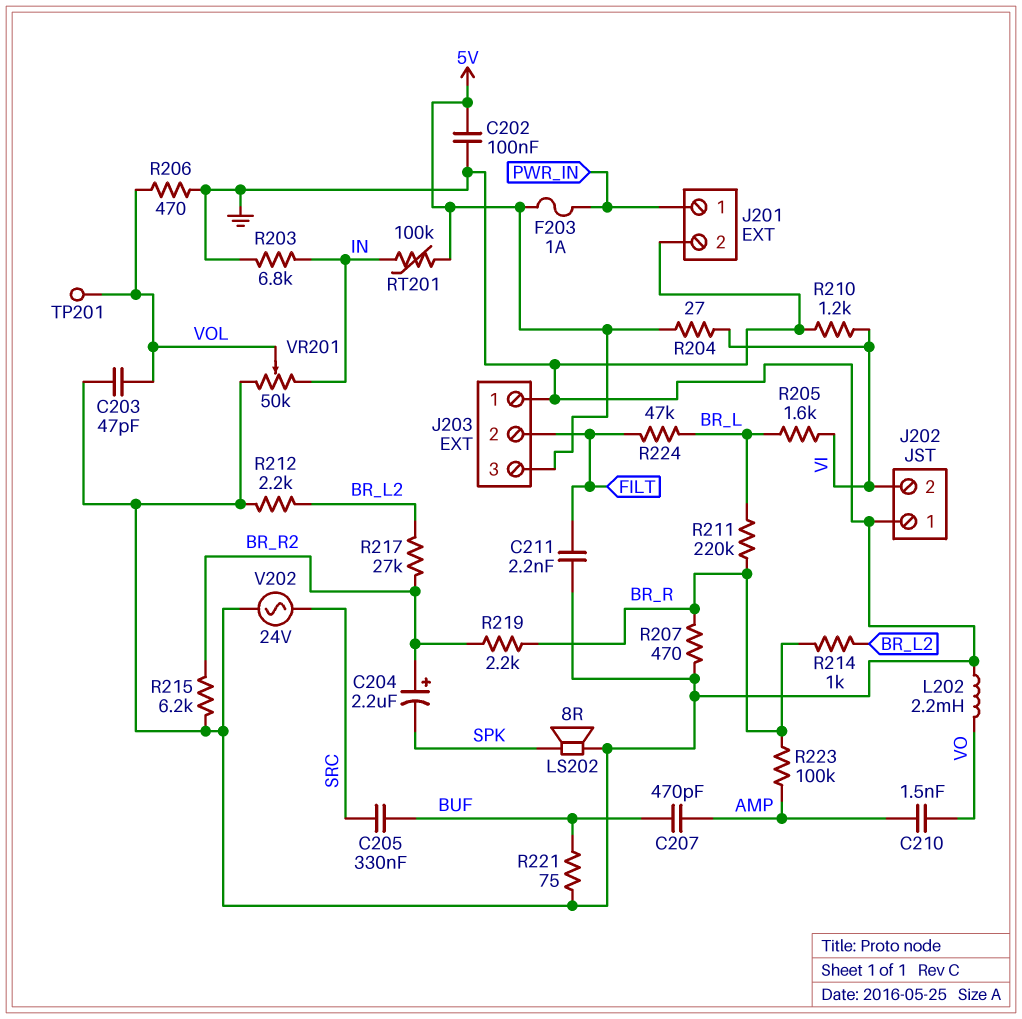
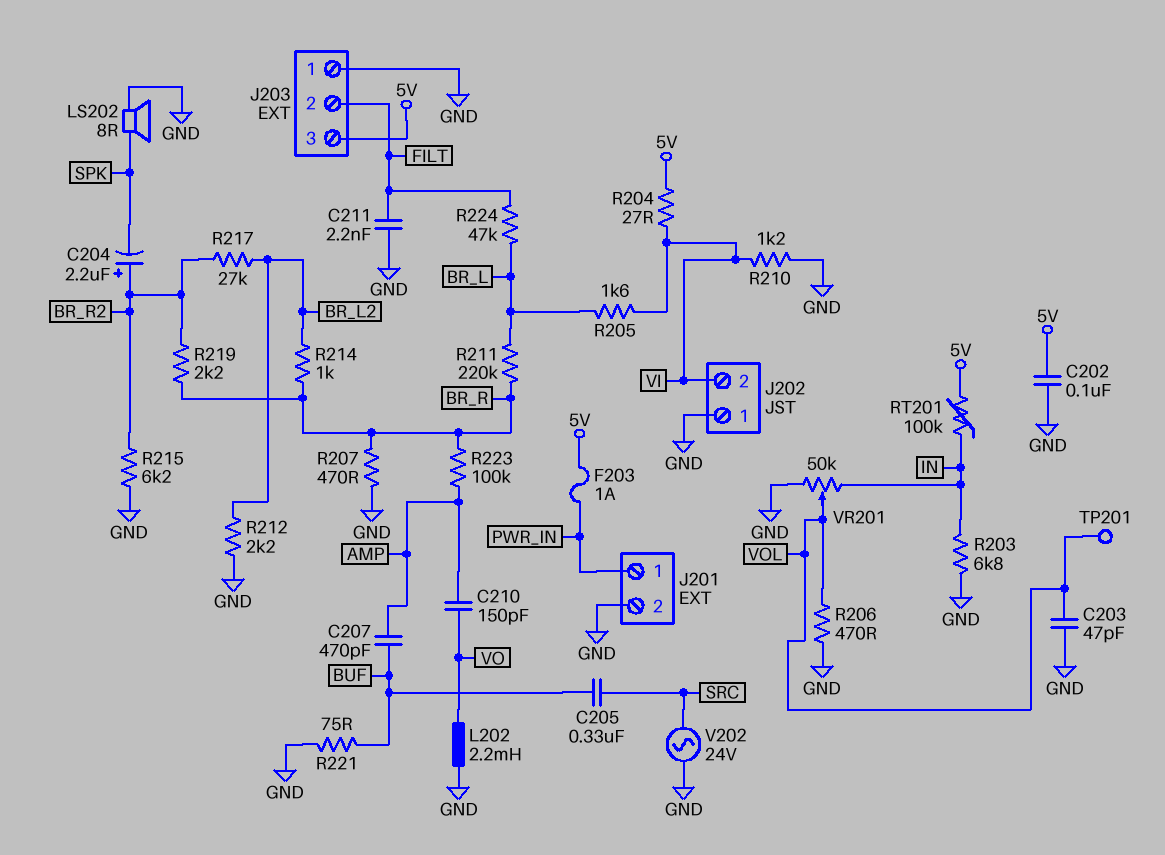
C210: 1.5nF (AMP, VO) -> 150pF (AMP, VO)

